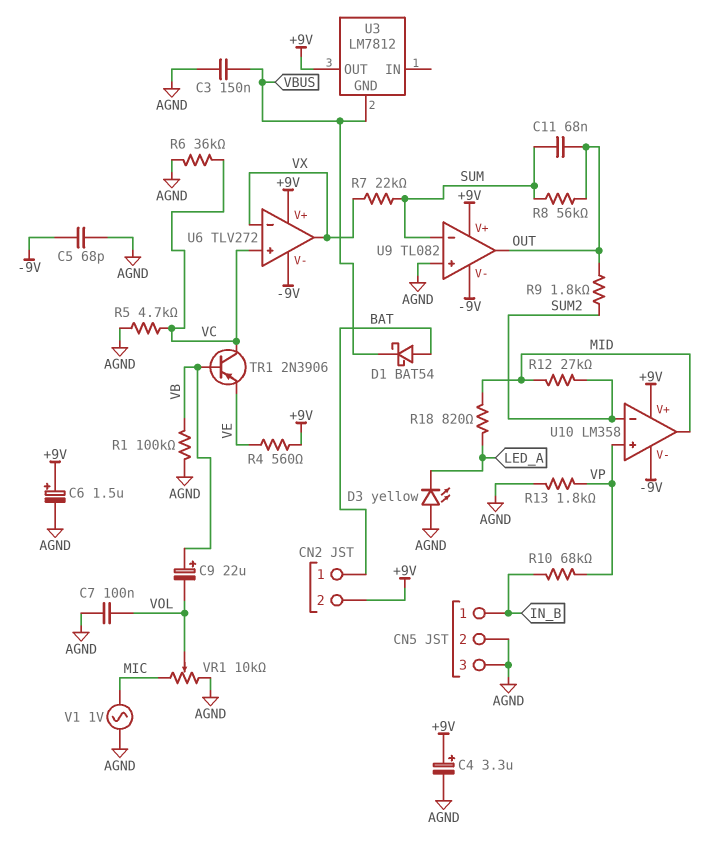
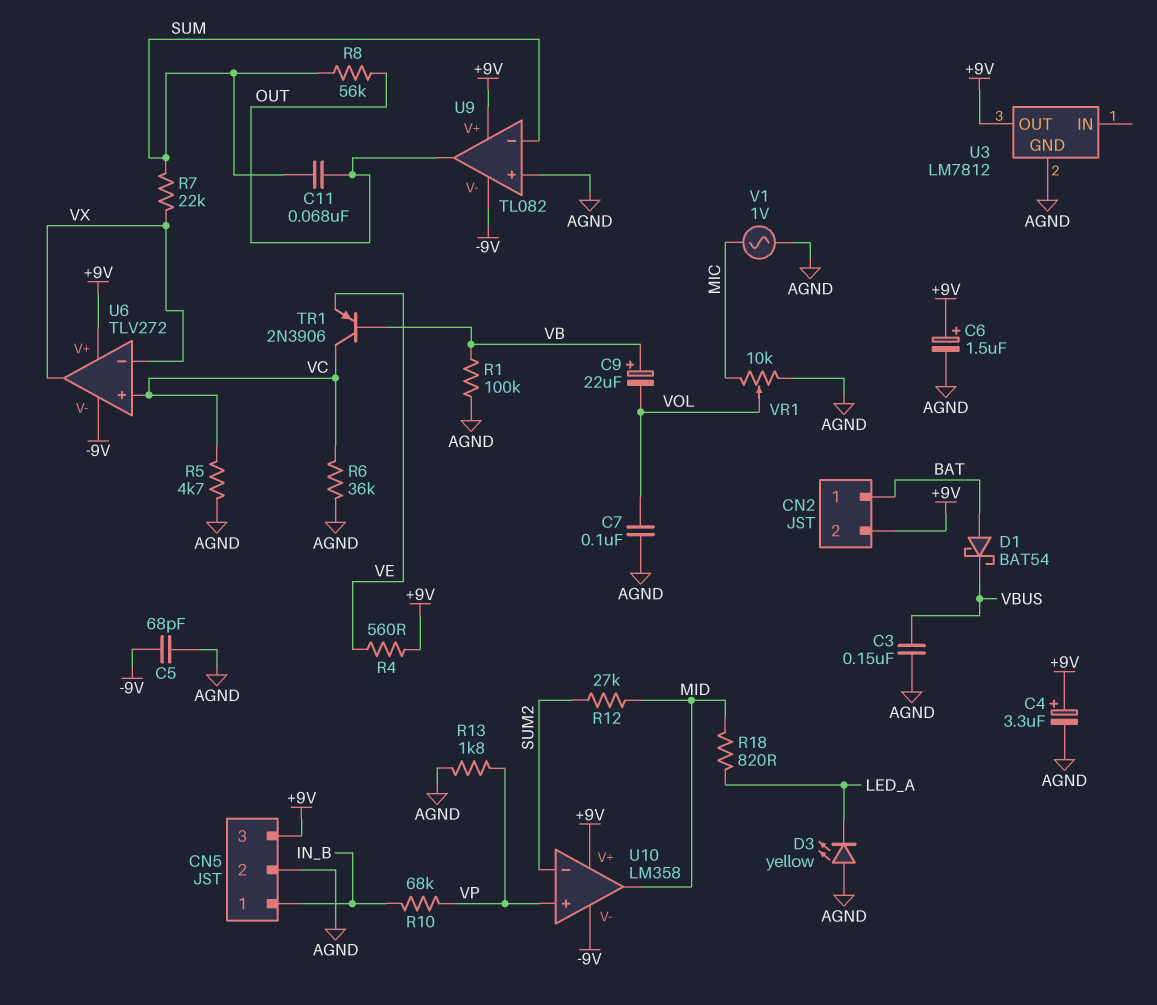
CN5 pin 3: AGND -> +9V
R9: 1.8k (OUT, SUM2) -> none
U3 pin GND: VBUS -> AGND

